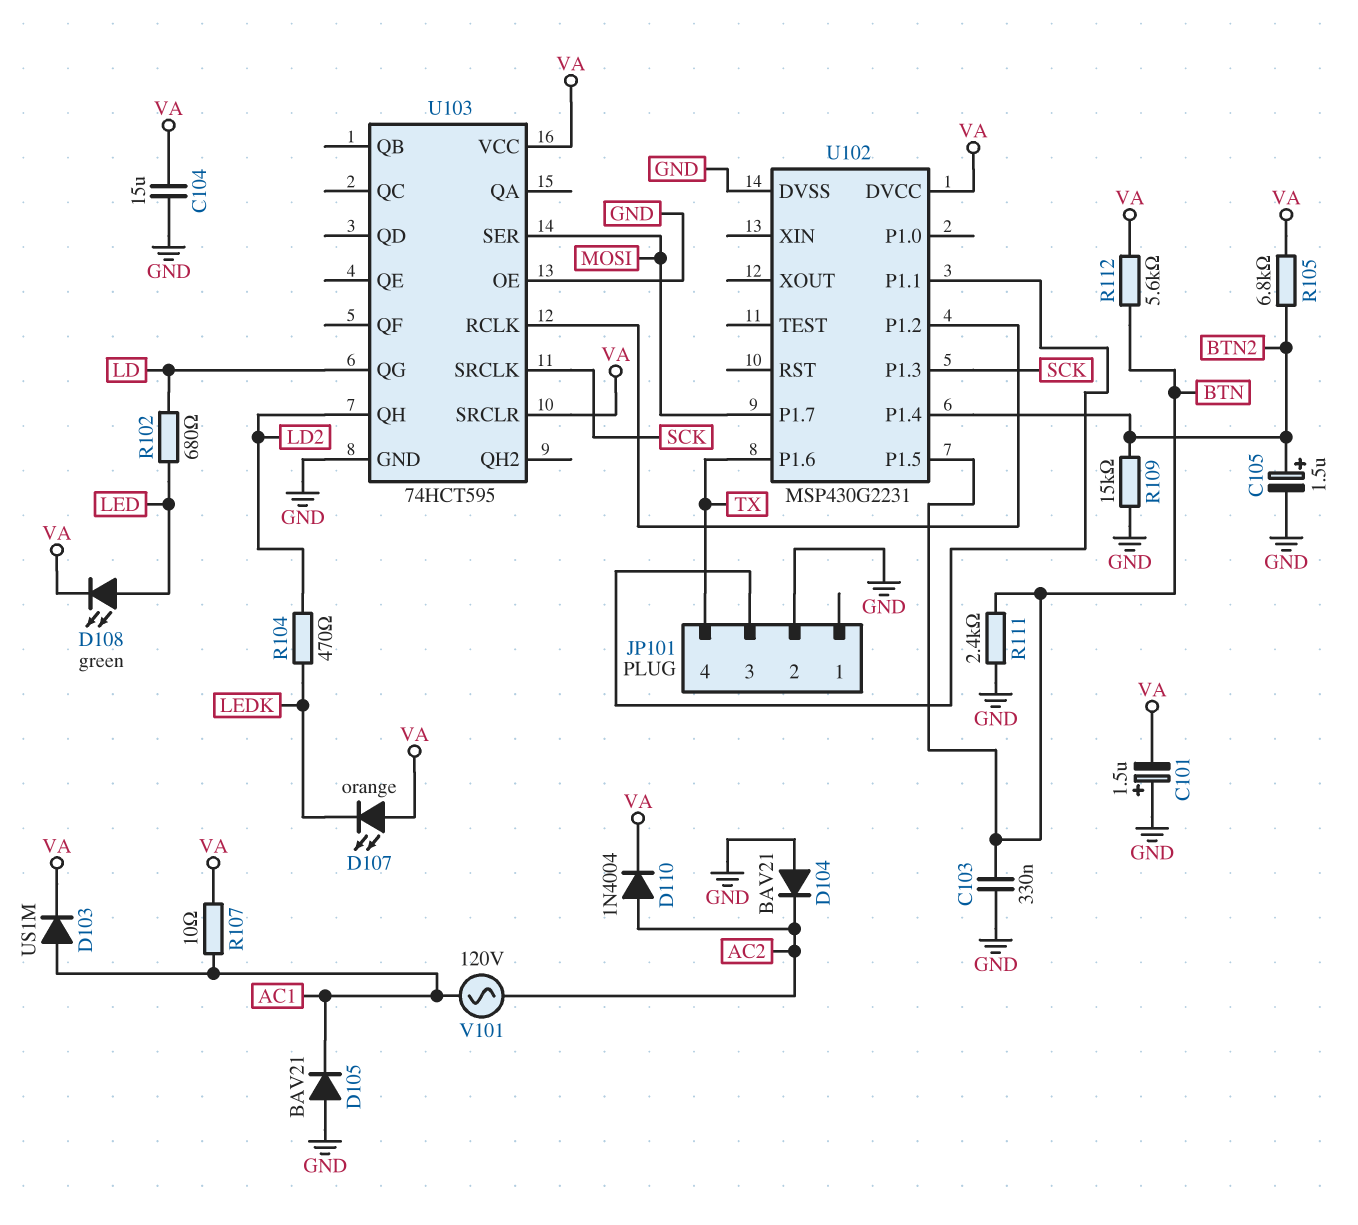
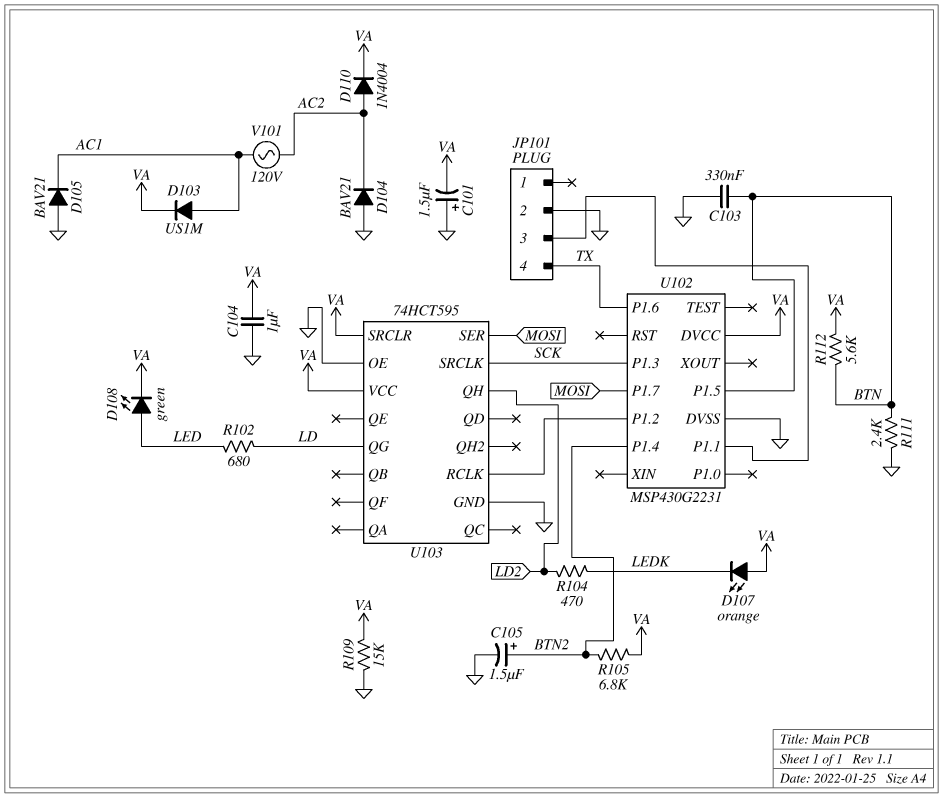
C104: 15uF (GND, VA) -> 1uF (GND, VA)
R107: 10 (AC1, VA) -> none
R109: 15k (BTN2, GND) -> 15k (GND, VA)

